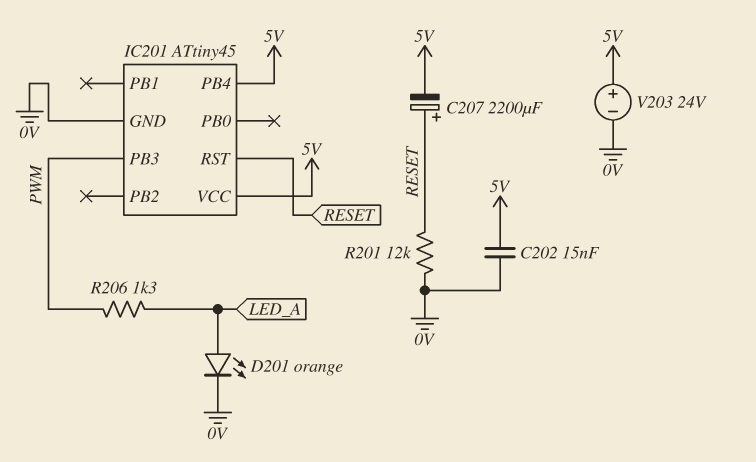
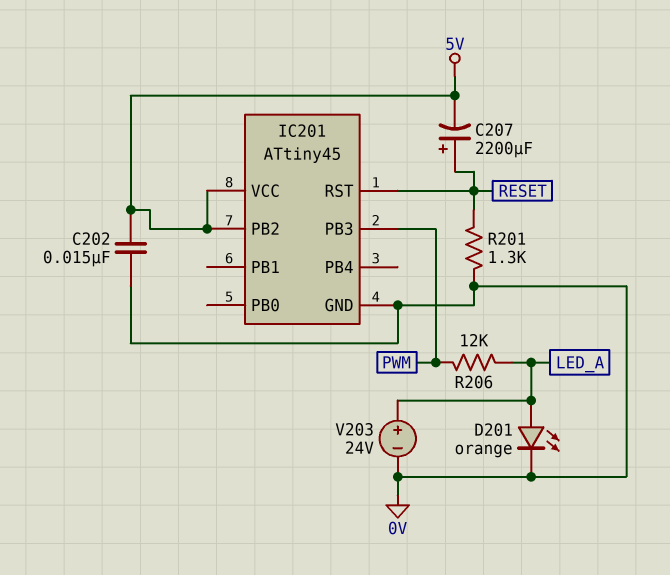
IC201 pin PB2: none -> 5V
IC201 pin PB4: 5V -> none
R201: 12k (0V, RESET) -> 1.3k (0V, RESET)
R206: 1.3k (LED_A, PWM) -> 12k (LED_A, PWM)
V203: 24V (plus 5V, minus 0V) -> 24V (plus LED_A, minus 0V)

